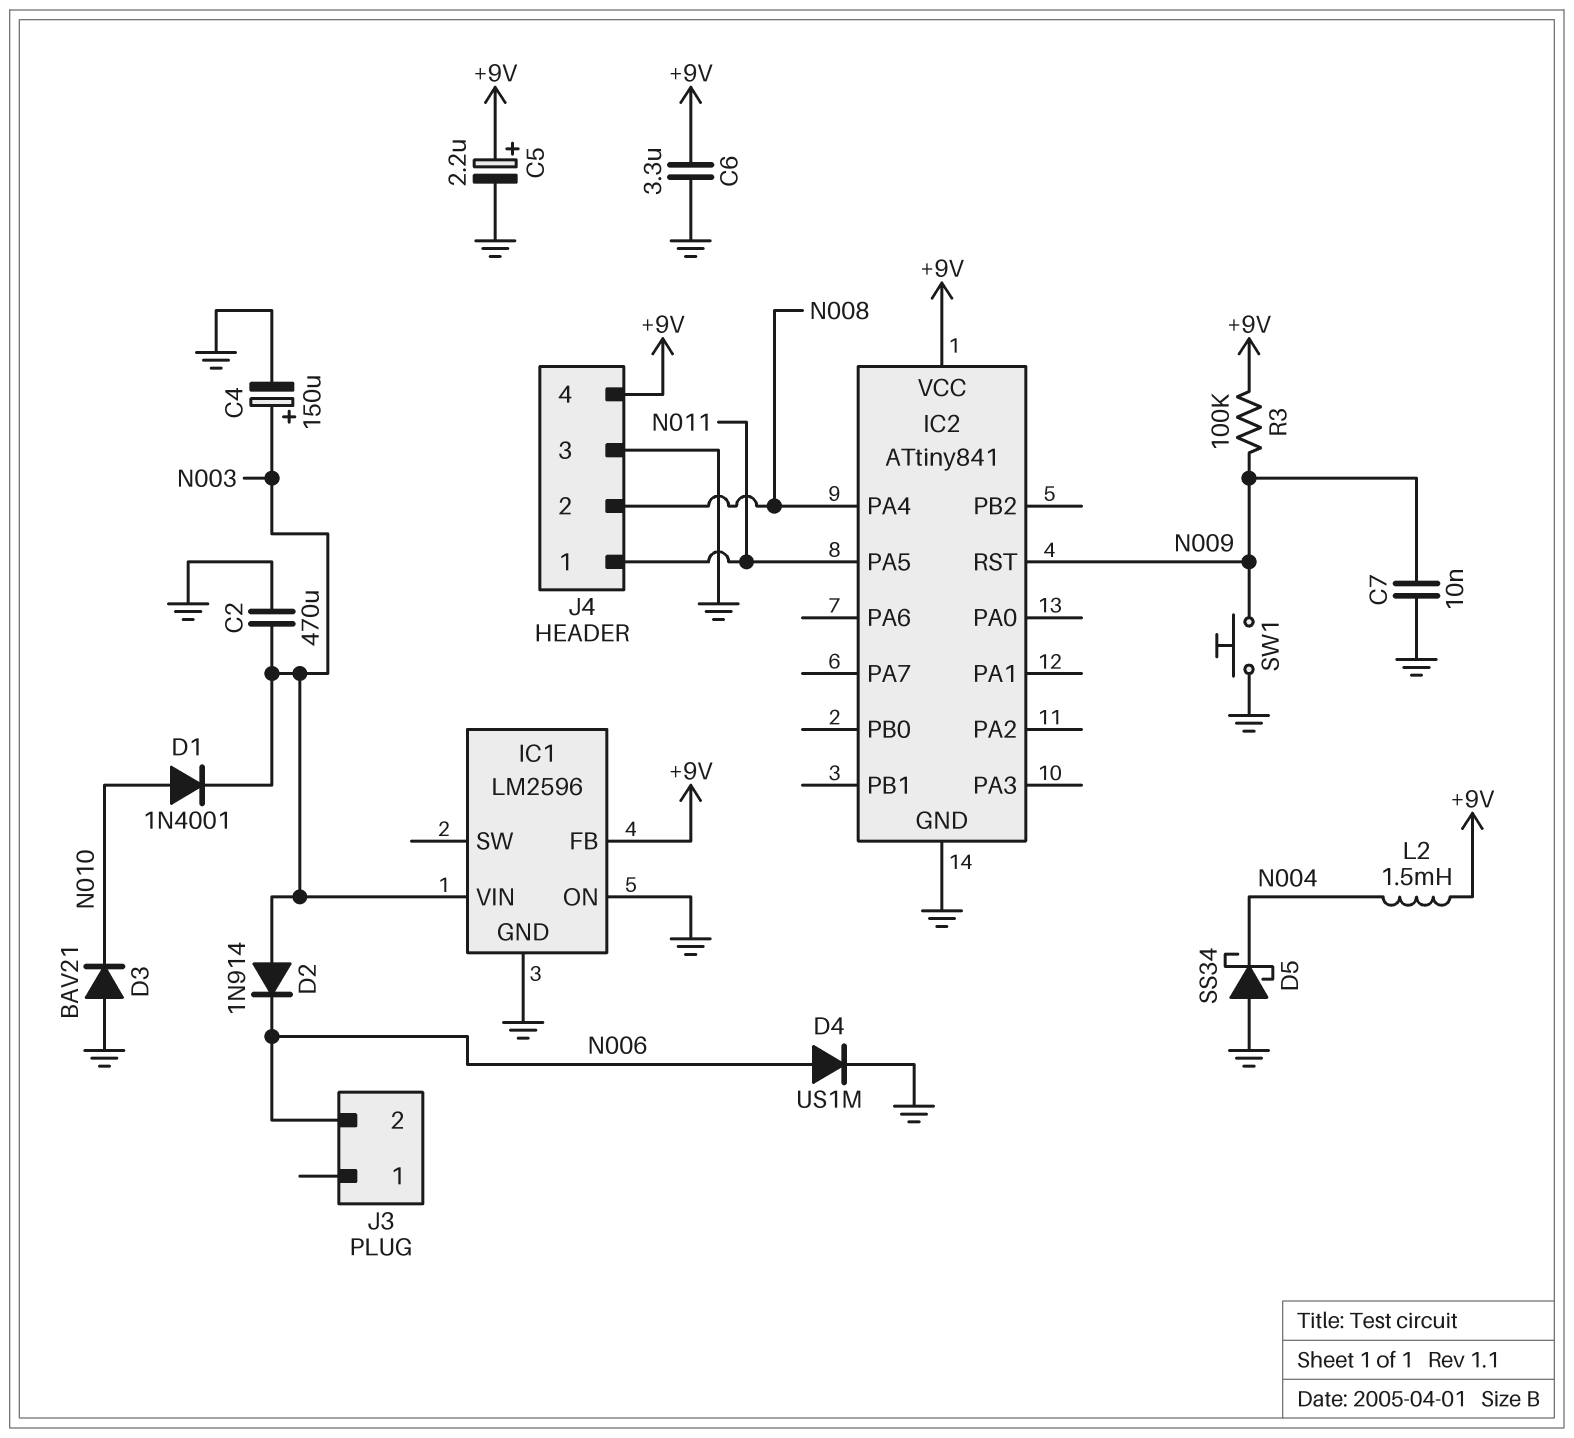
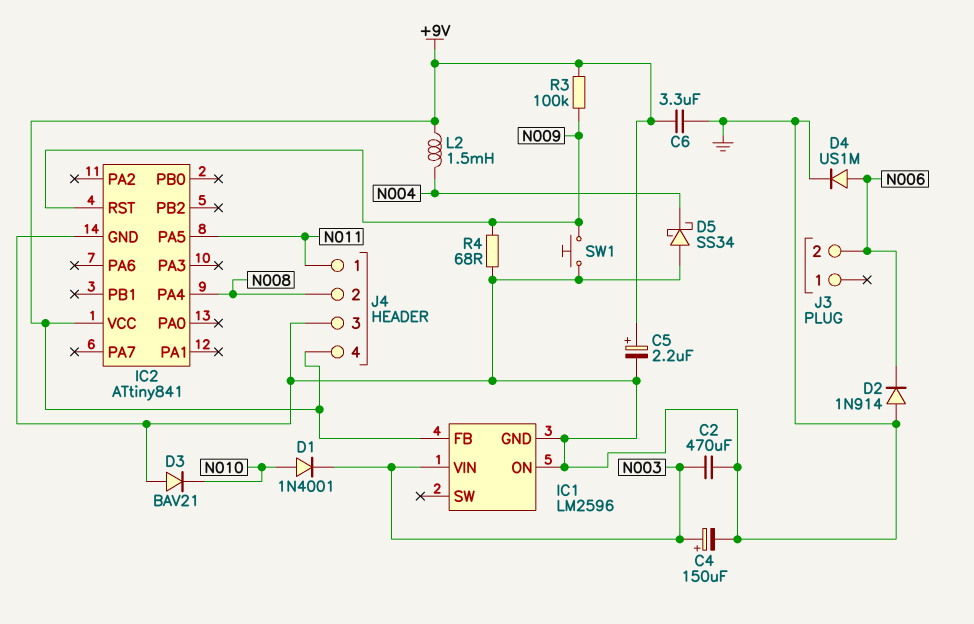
C7: 10nF (GND, N009) -> none
D2: diode 1N914 (A N003, K N006) -> diode 1N914 (A GND, K N006)
R4: none -> 68 (GND, N009)

